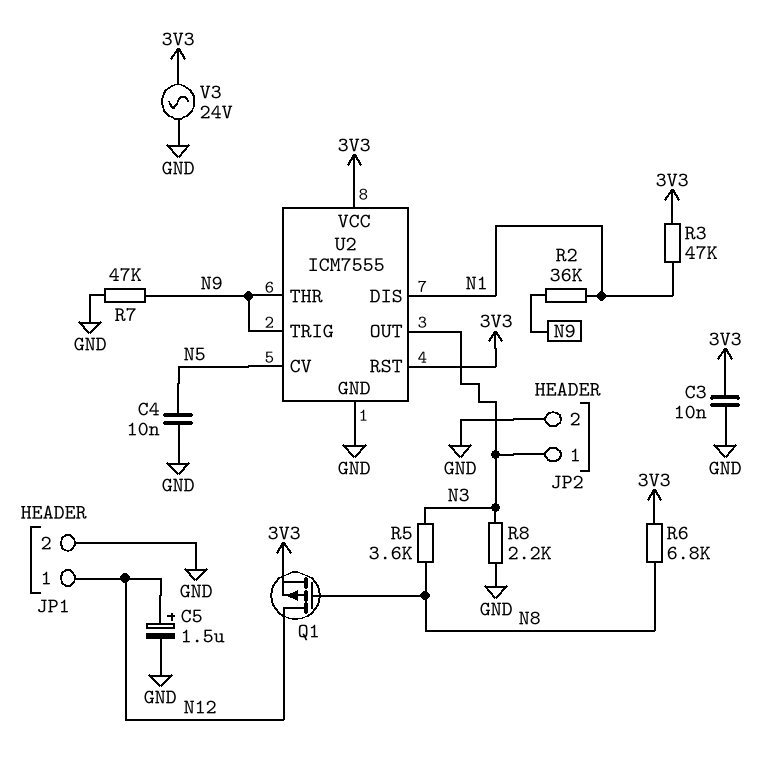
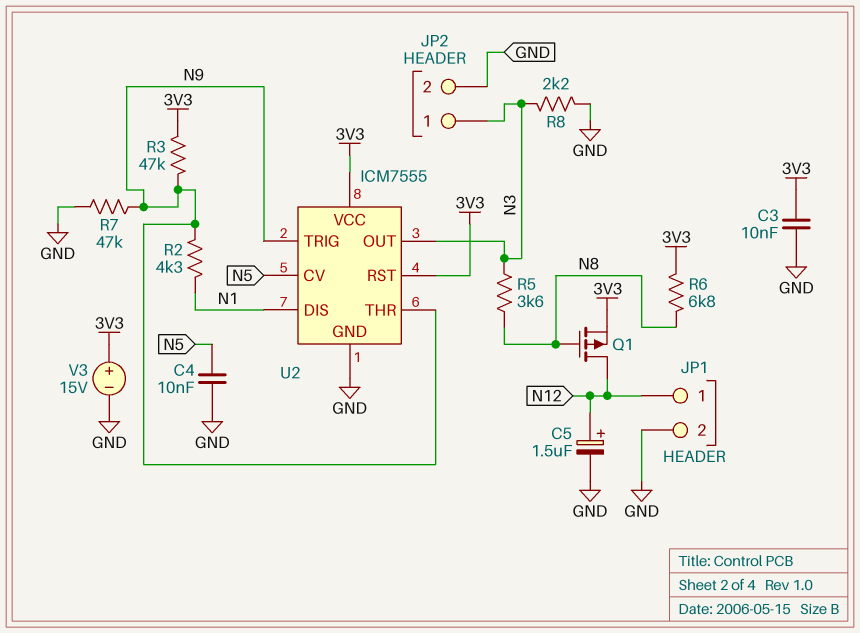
R2: 36k (N1, N9) -> 4.3k (N1, N9)
R3: 47k (3V3, N1) -> 47k (3V3, N9)
V3: AC 24V (3V3, GND) -> 15V (plus 3V3, minus GND)

